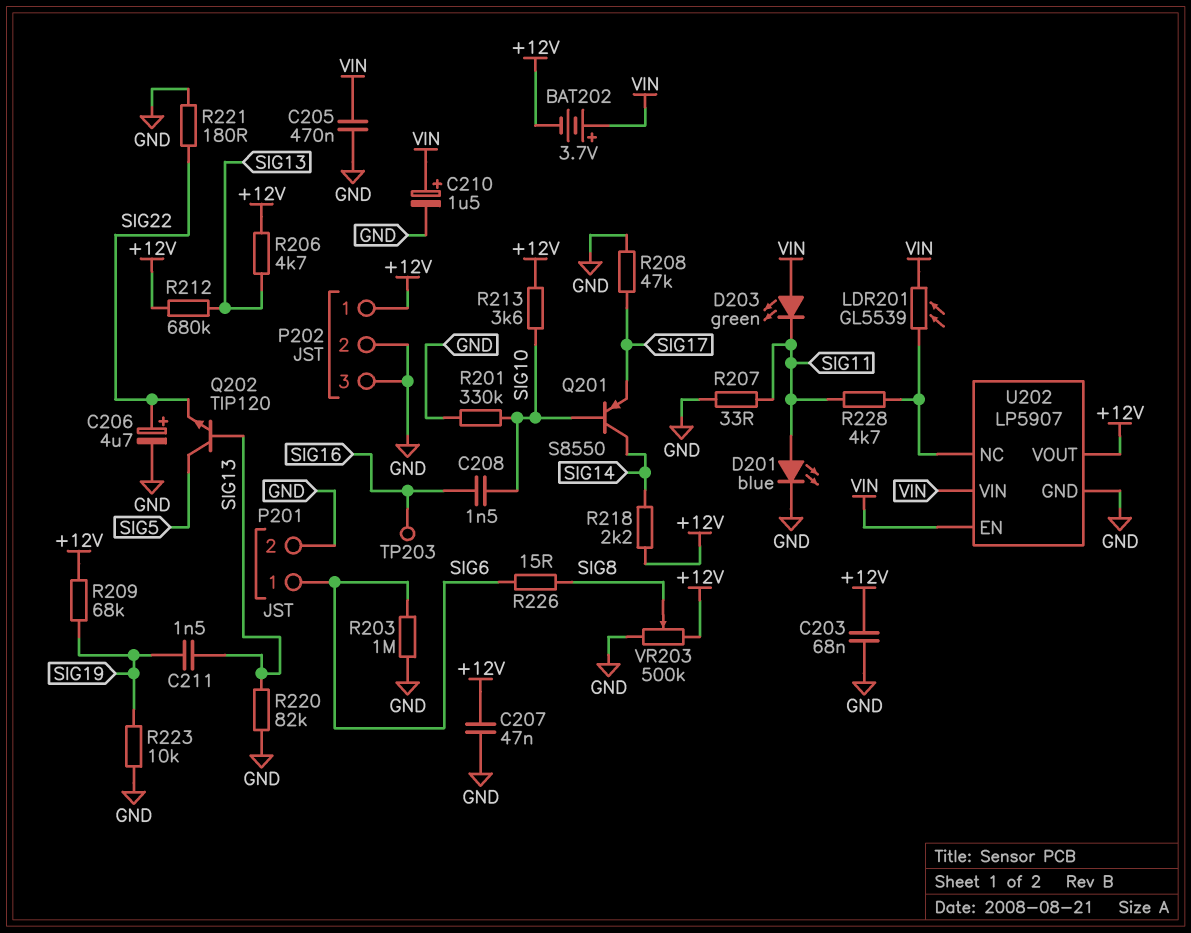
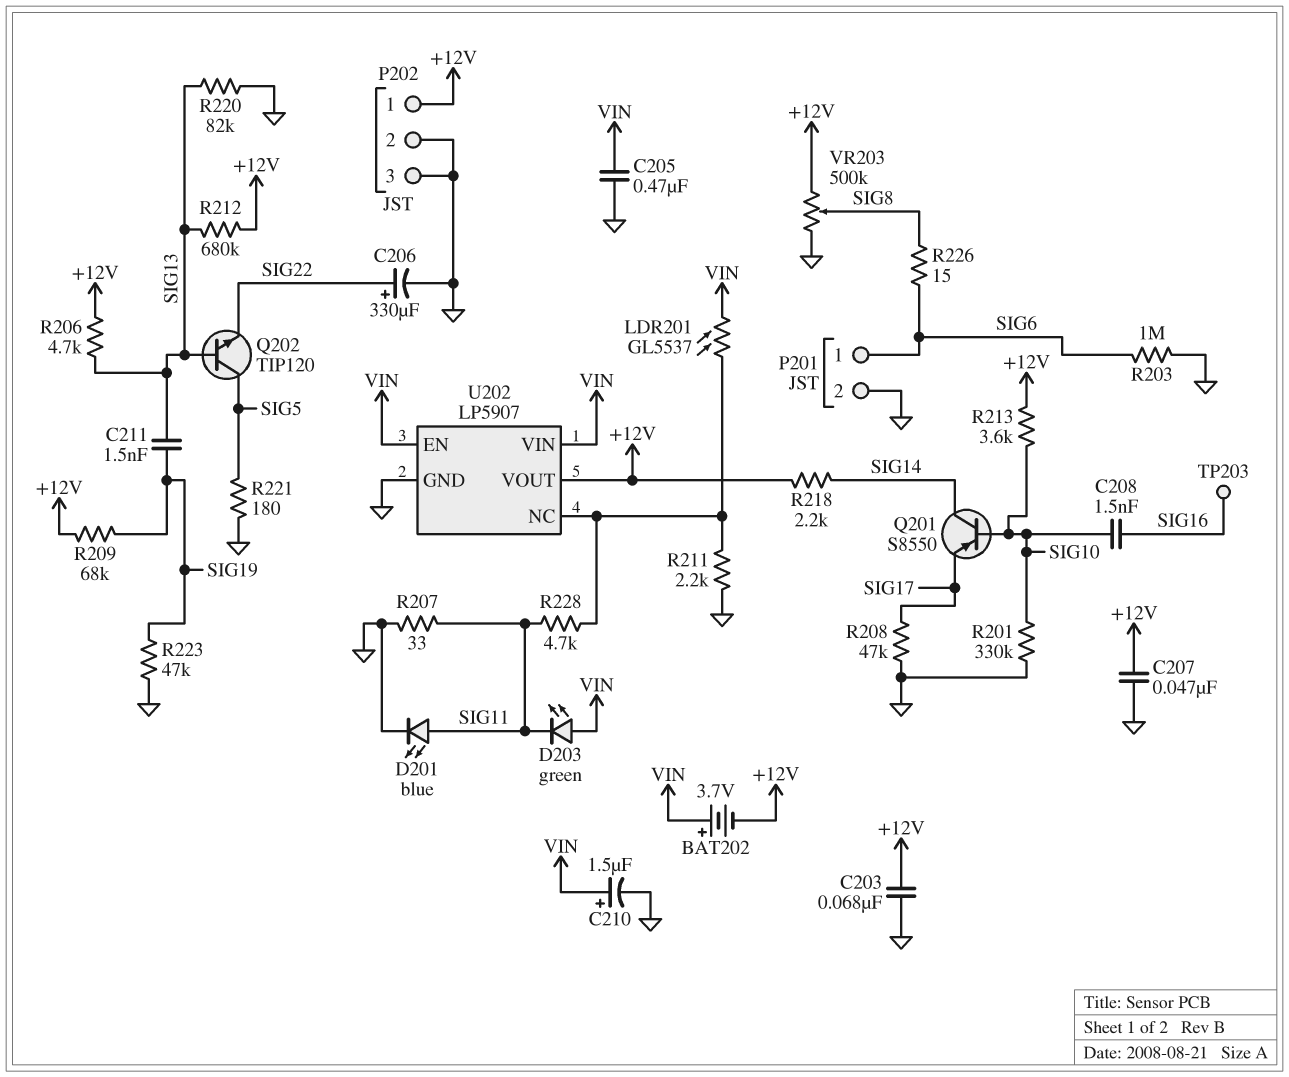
C206: 4.7uF (plus SIG22, minus GND) -> 330uF (plus SIG22, minus GND)
LDR201: GL5539 (U202/NC, VIN) -> GL5537 (U202/NC, VIN)
R211: none -> 2.2k (GND, U202/NC)
R221: 180 (GND, SIG22) -> 180 (GND, SIG5)
R223: 10k (GND, SIG19) -> 47k (GND, SIG19)

